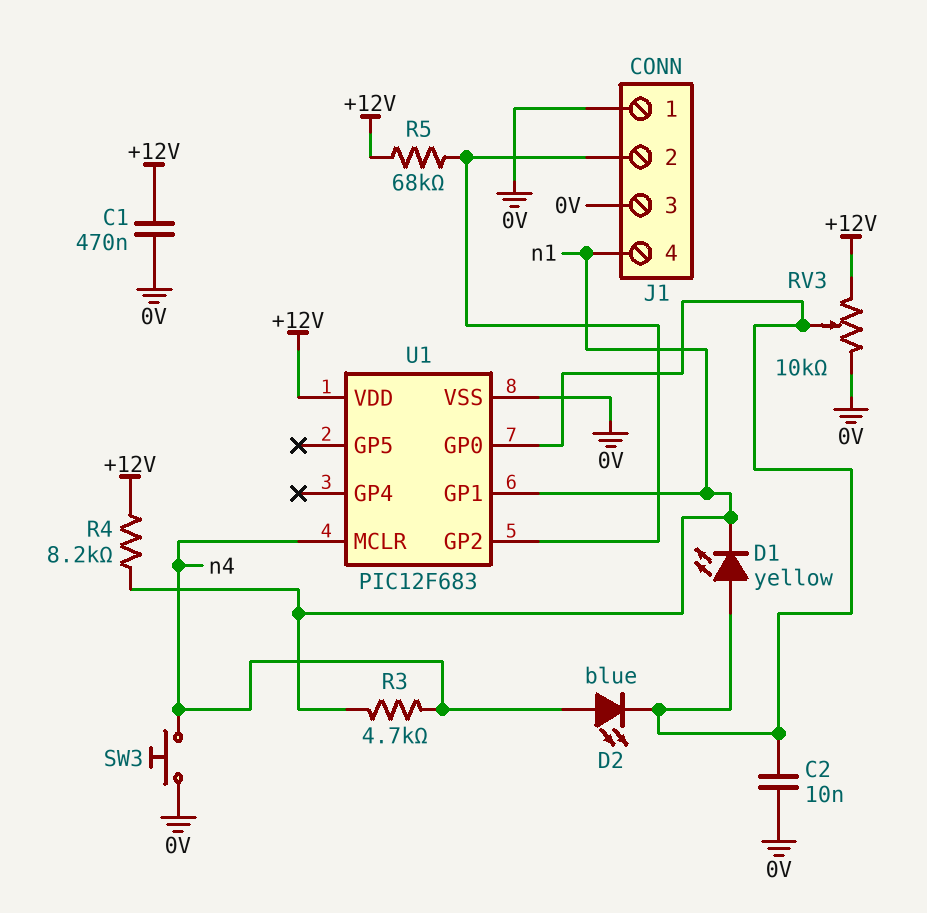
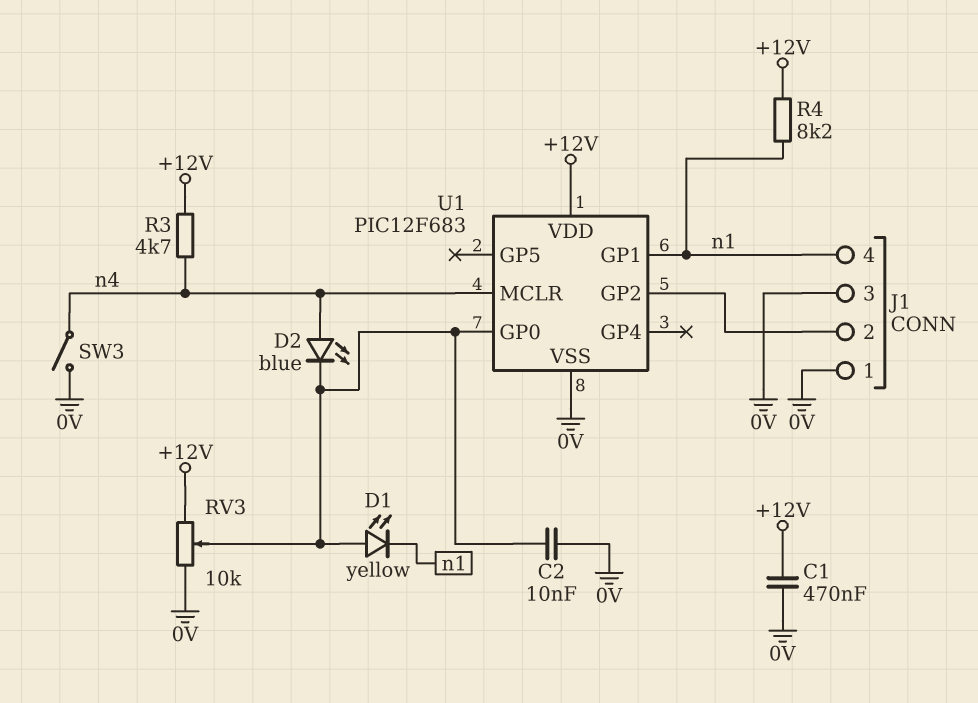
R3: 4.7k (n1, n4) -> 4.7k (+12V, n4)
R5: 68k (+12V, J1/2) -> none
SW3: button (0V, n4) -> switch (0V, n4)

